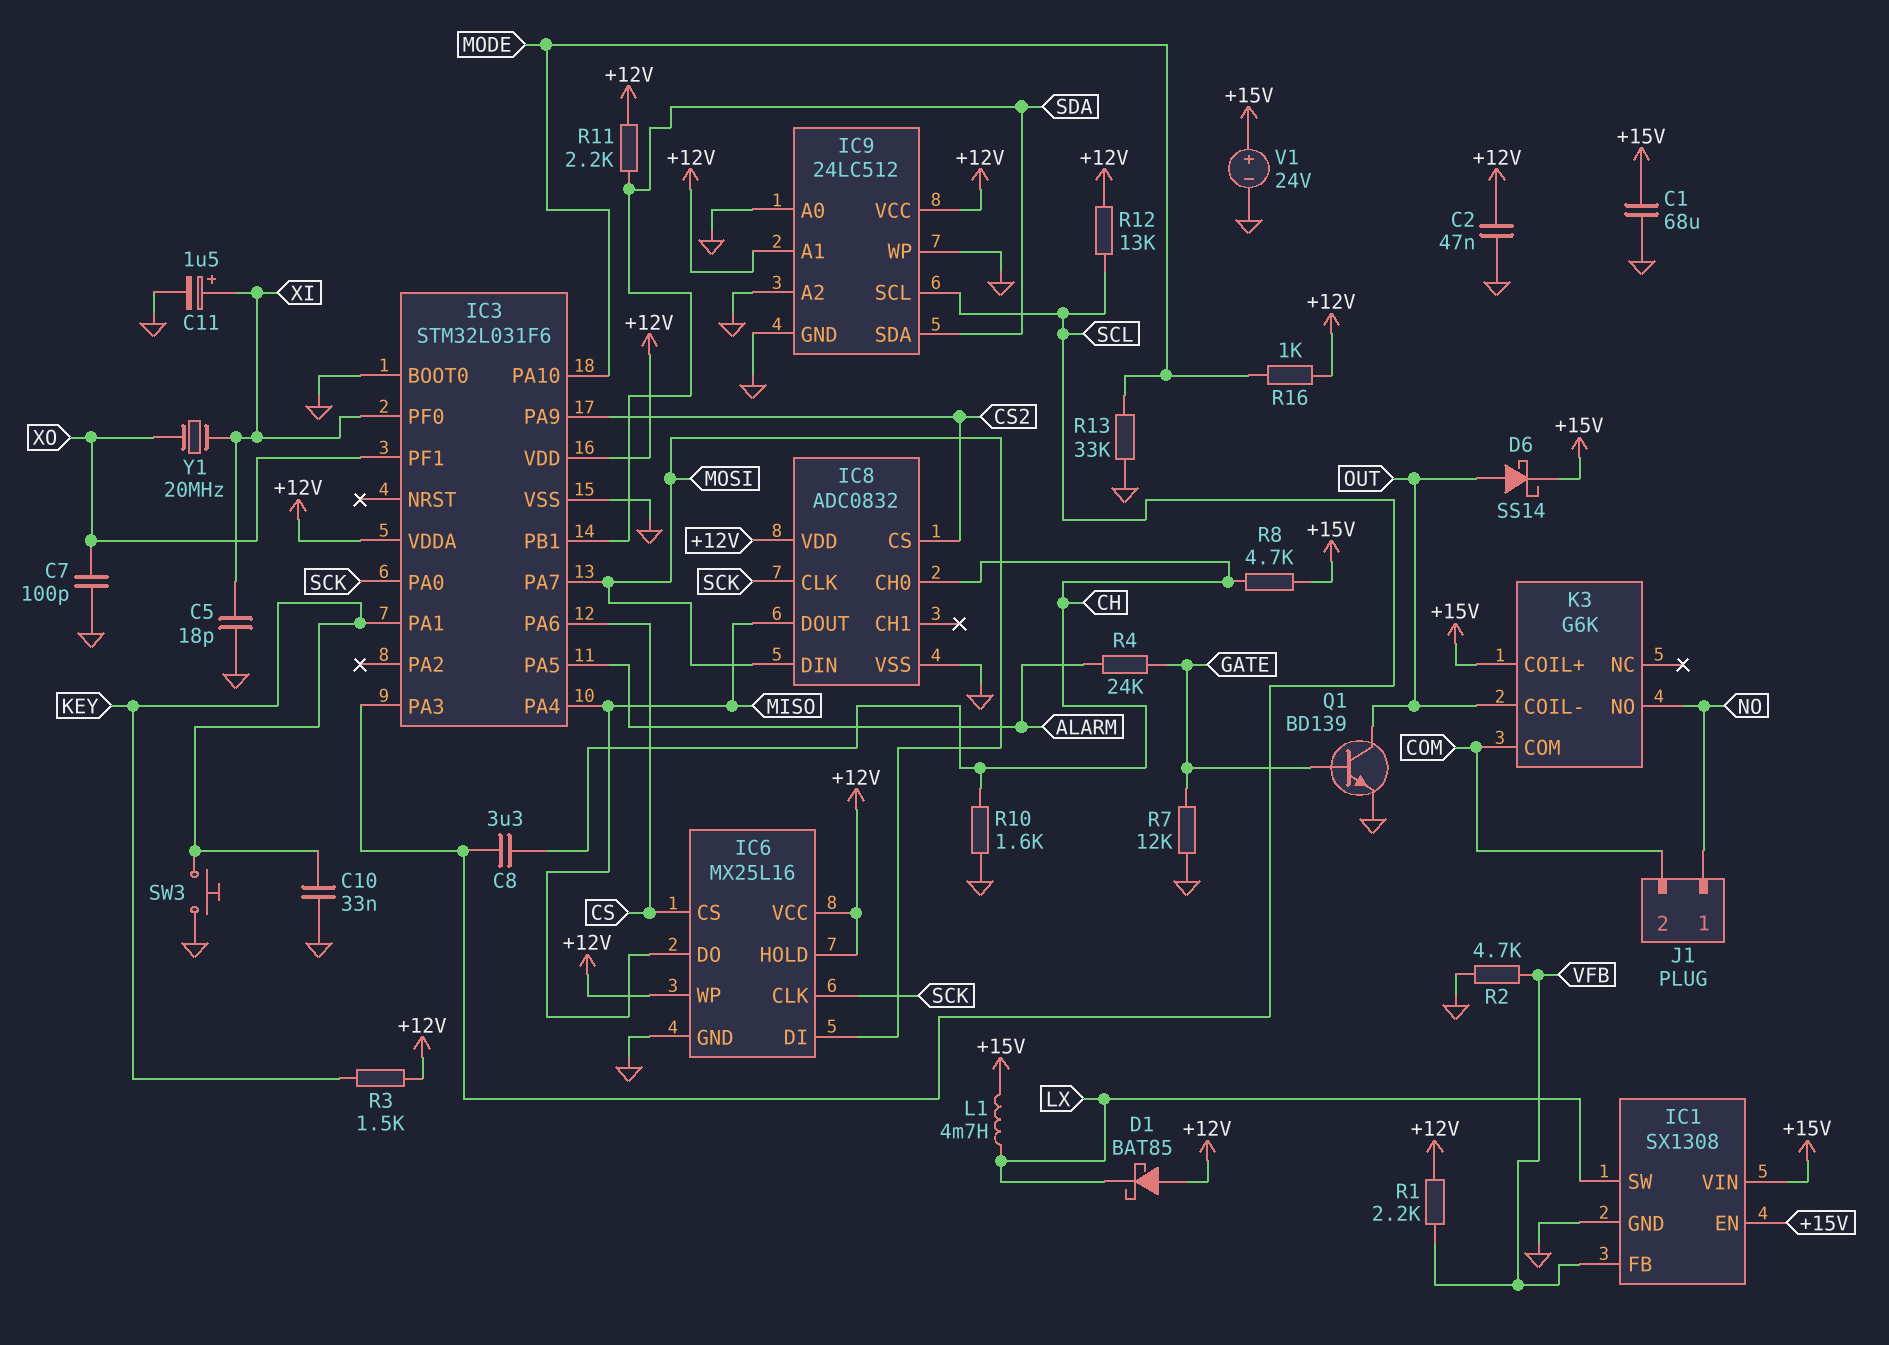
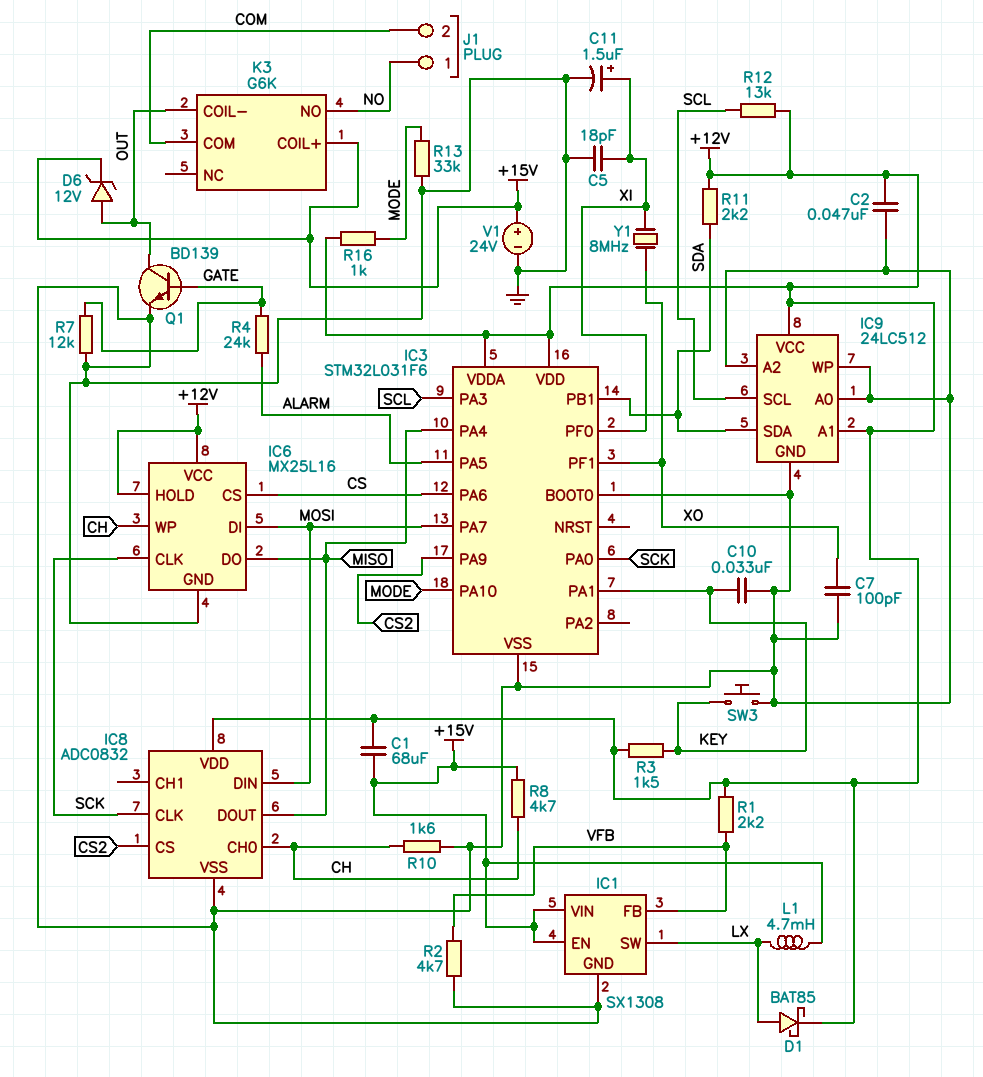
C1: 68uF (+15V, GND) -> 68uF (+12V, +15V)
C8: 3.3uF (CH, SCL) -> none
D1: schottky BAT85 (A +12V, K LX) -> schottky BAT85 (A LX, K +12V)
D6: schottky SS14 (A OUT, K +15V) -> zener 12V (A OUT, K +15V)
IC6 pin WP: +12V -> CH
Y1: 20MHz (XI, XO) -> 8MHz (XI, XO)

